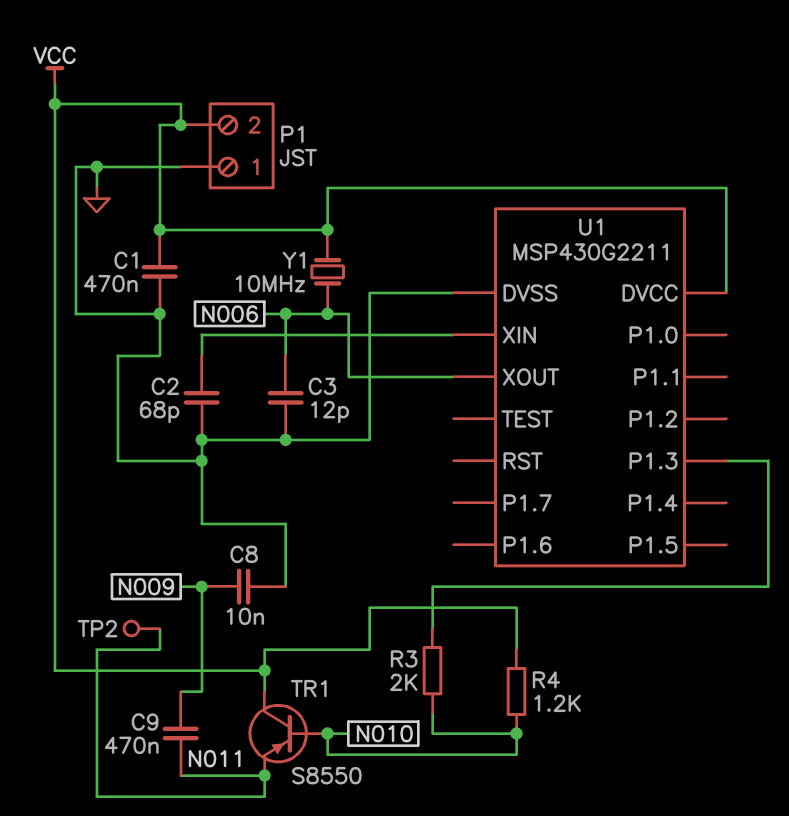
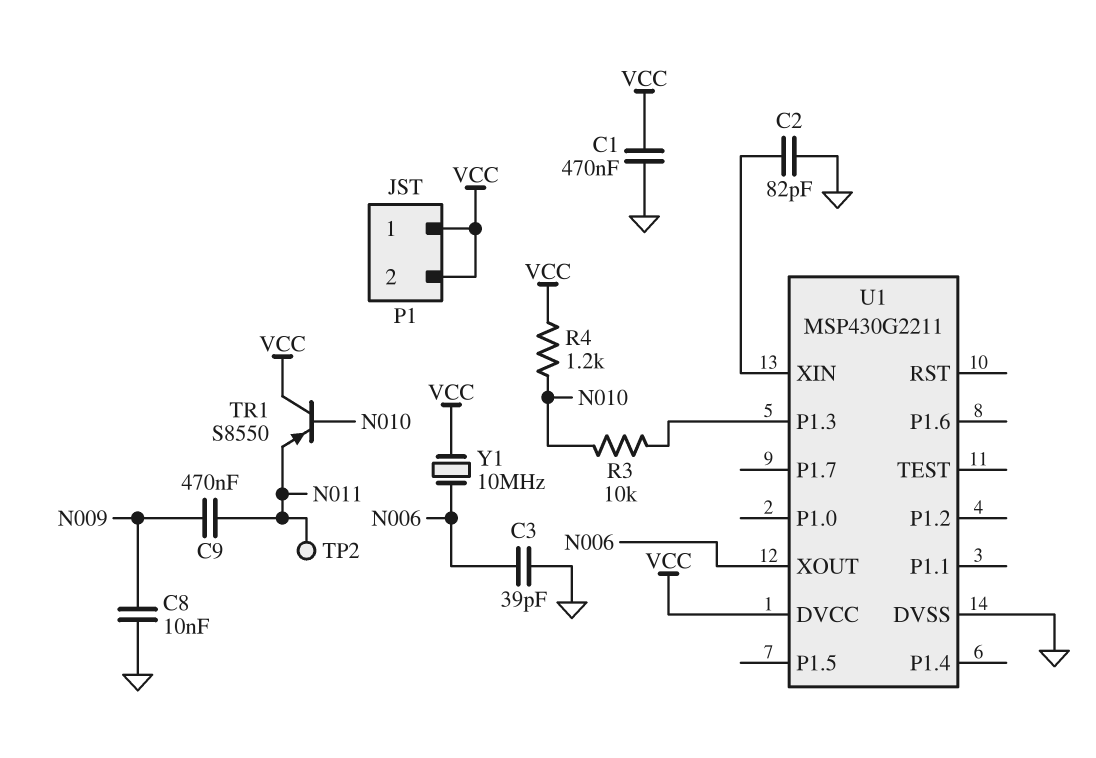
C2: 68pF (GND, U1/XIN) -> 82pF (GND, U1/XIN)
C3: 12pF (GND, N006) -> 39pF (GND, N006)
P1 pin 1: GND -> VCC
R3: 2k (N010, U1/P1.3) -> 10k (N010, U1/P1.3)

